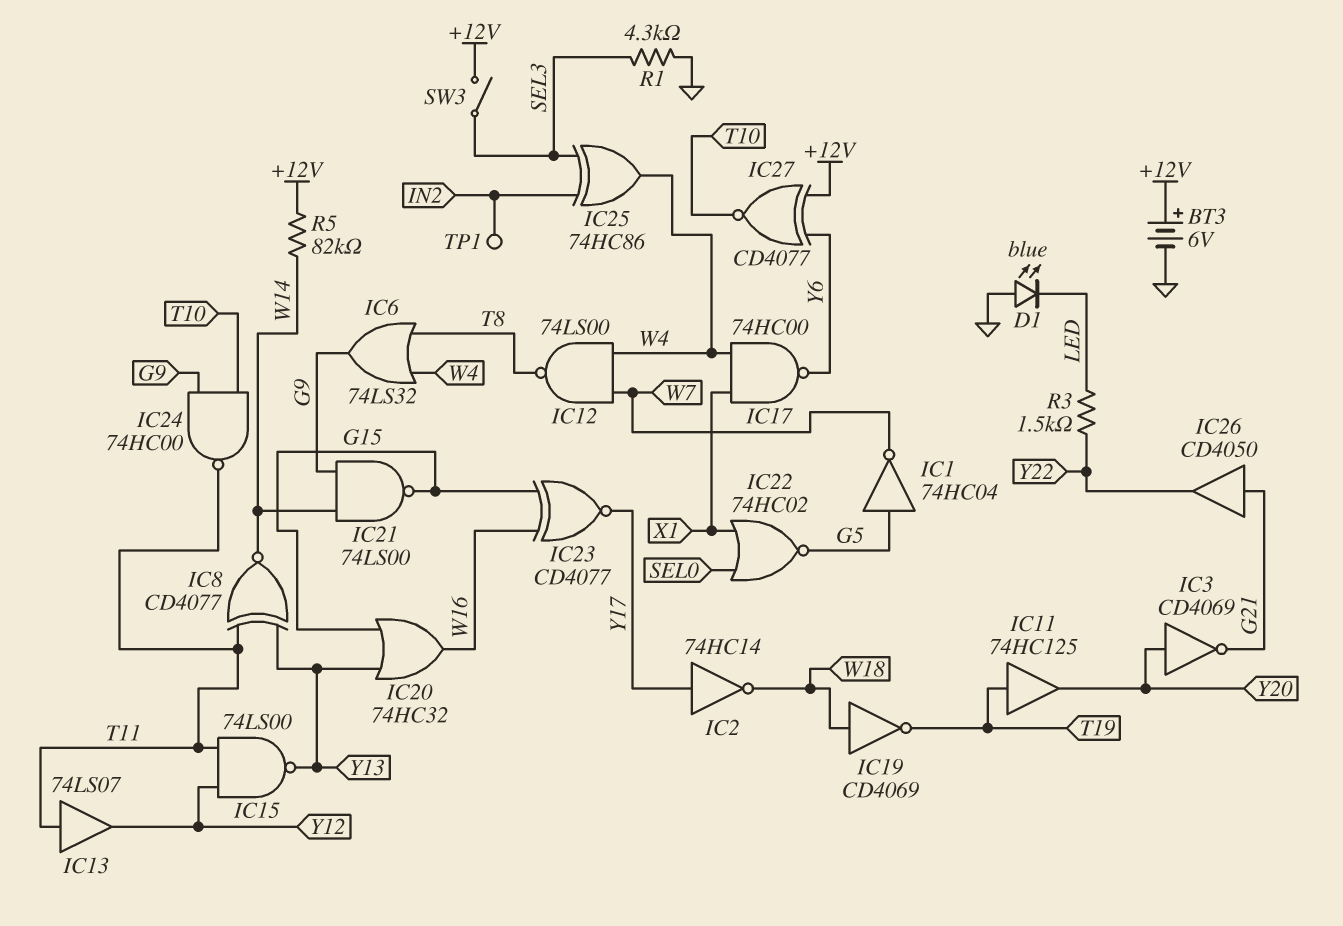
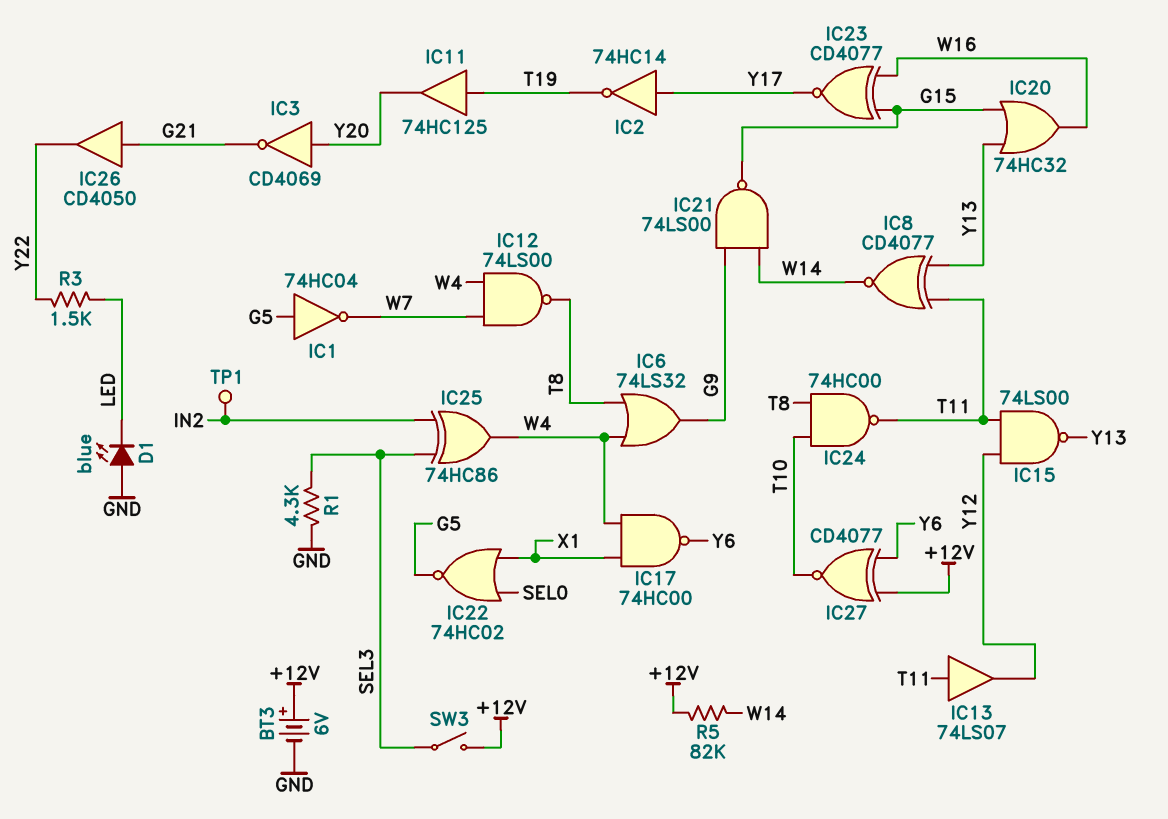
IC2: NOT 74HC14 (in Y17, out W18) -> NOT 74HC14 (in Y17, out T19)
IC19: NOT CD4069 (in W18, out T19) -> none
IC24: NAND 74HC00 (in G9, in T10, out T11) -> NAND 74HC00 (in T8, in T10, out T11)

